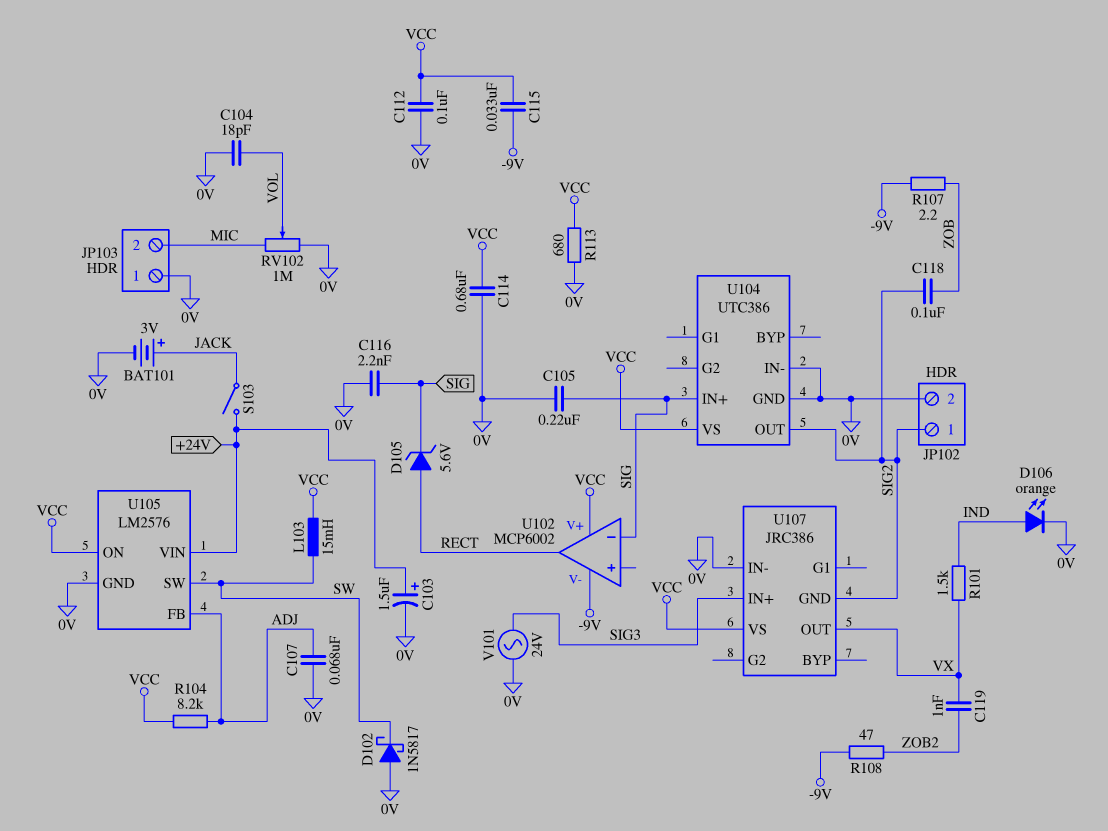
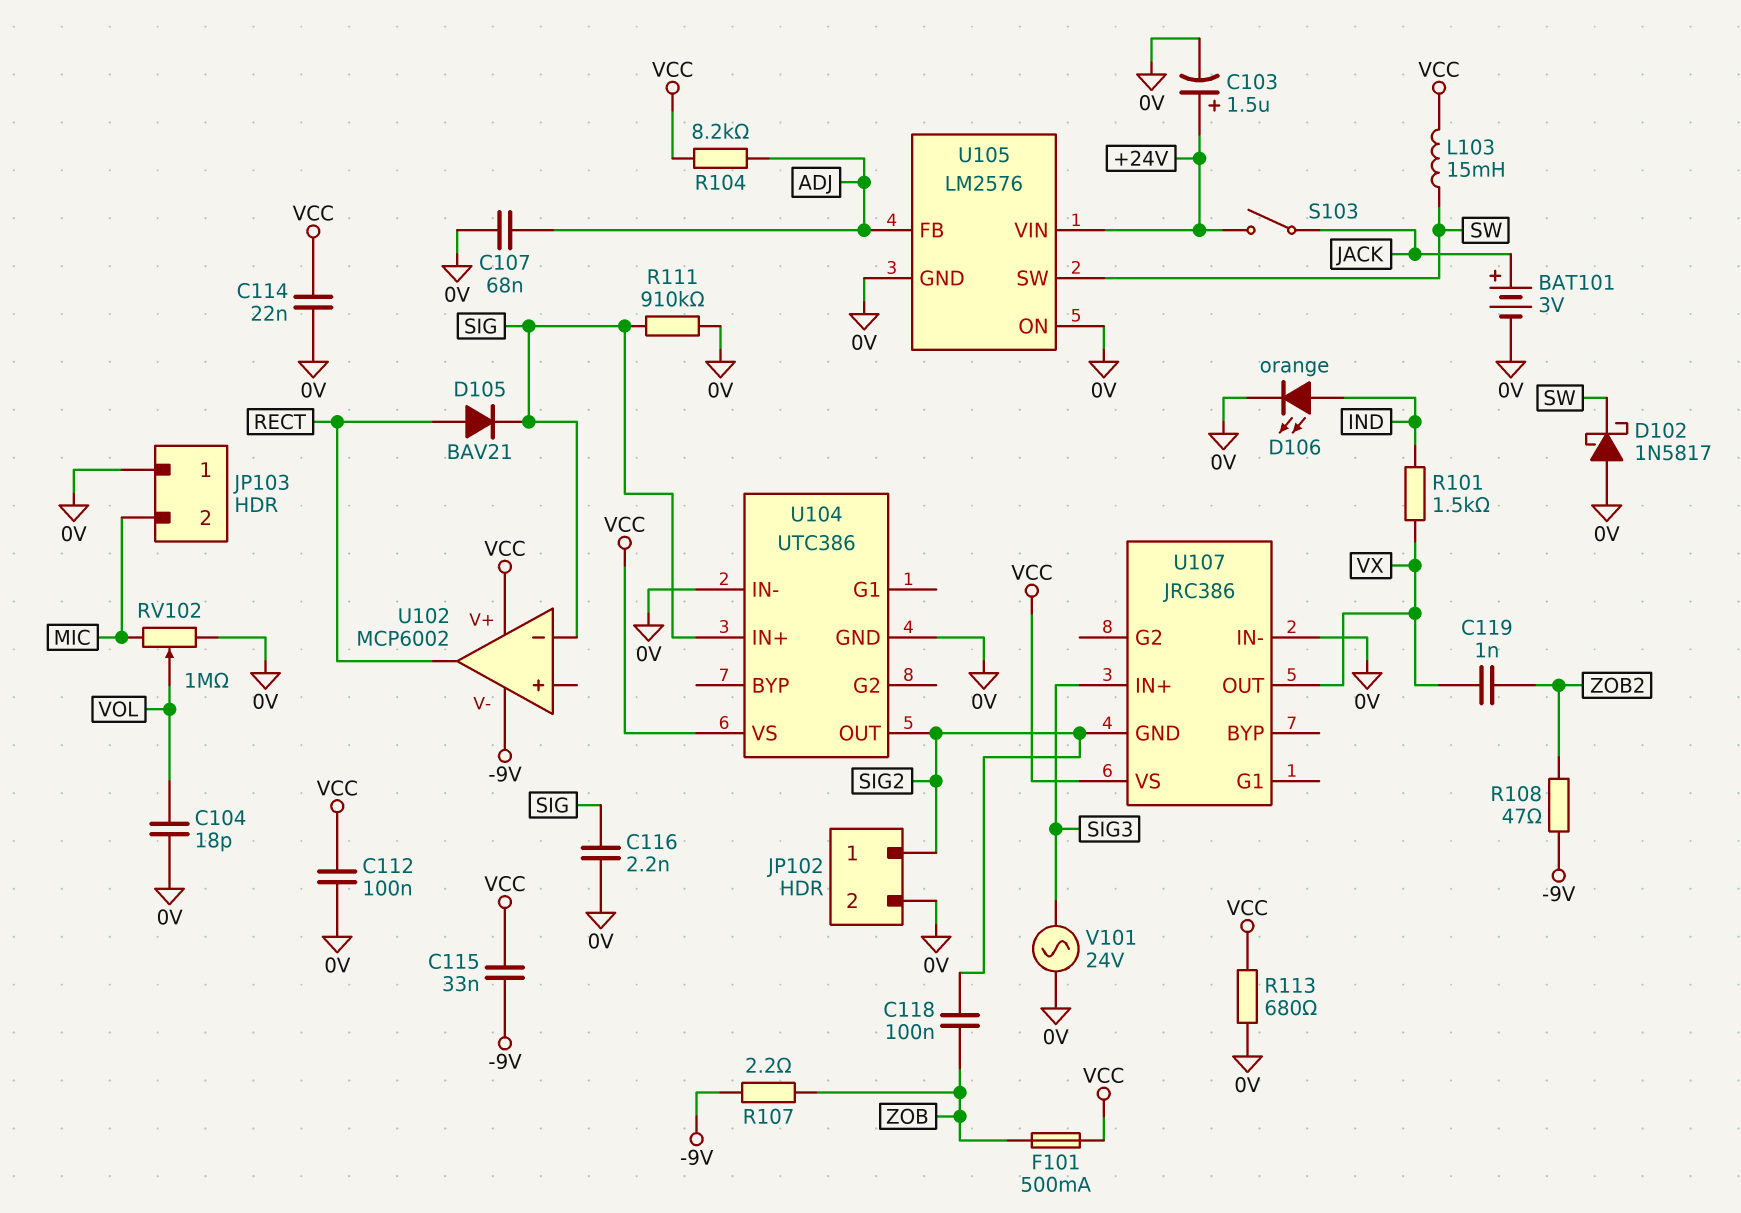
C105: 220nF (0V, SIG) -> none
C114: 680nF (0V, VCC) -> 22nF (0V, VCC)
D105: zener 5.6V (A RECT, K SIG) -> diode BAV21 (A RECT, K SIG)
F101: none -> 500mA (VCC, ZOB)
R111: none -> 910k (0V, SIG)
U105 pin ON: VCC -> 0V

